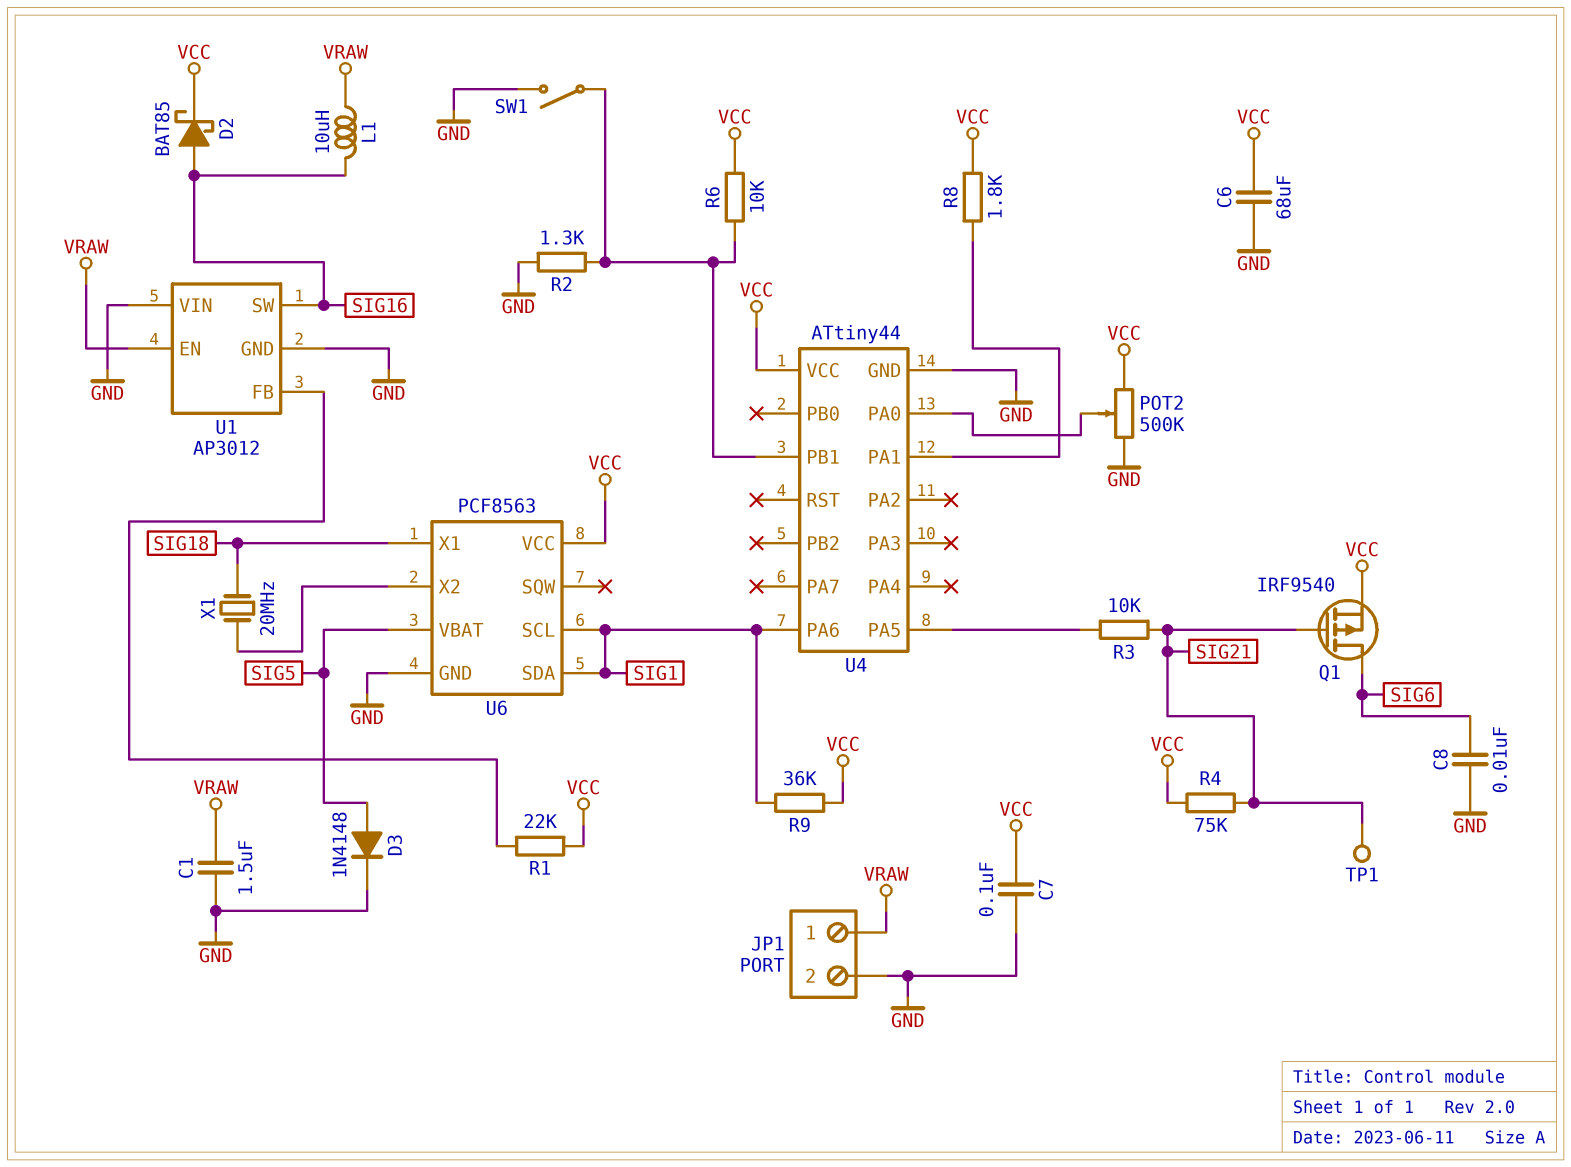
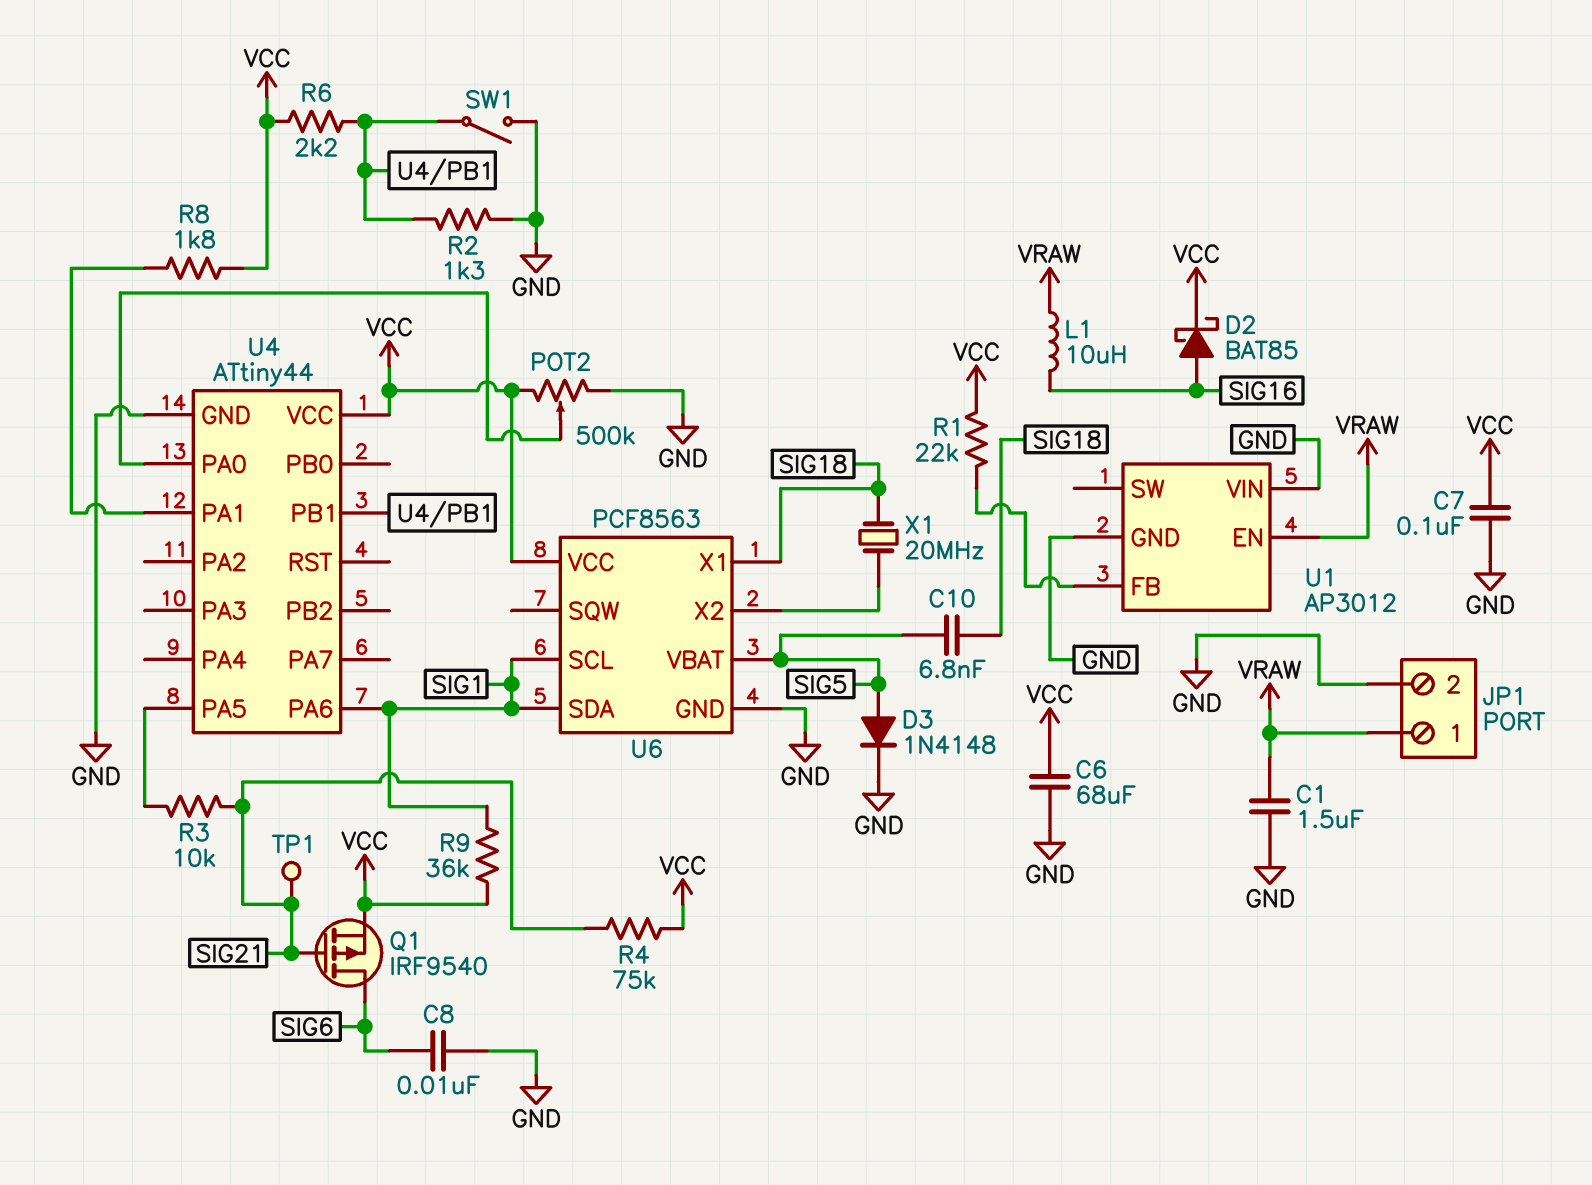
C10: none -> 6.8nF (SIG5, SIG18)
R6: 10k (U4/PB1, VCC) -> 2.2k (U4/PB1, VCC)
U1 pin SW: SIG16 -> none

